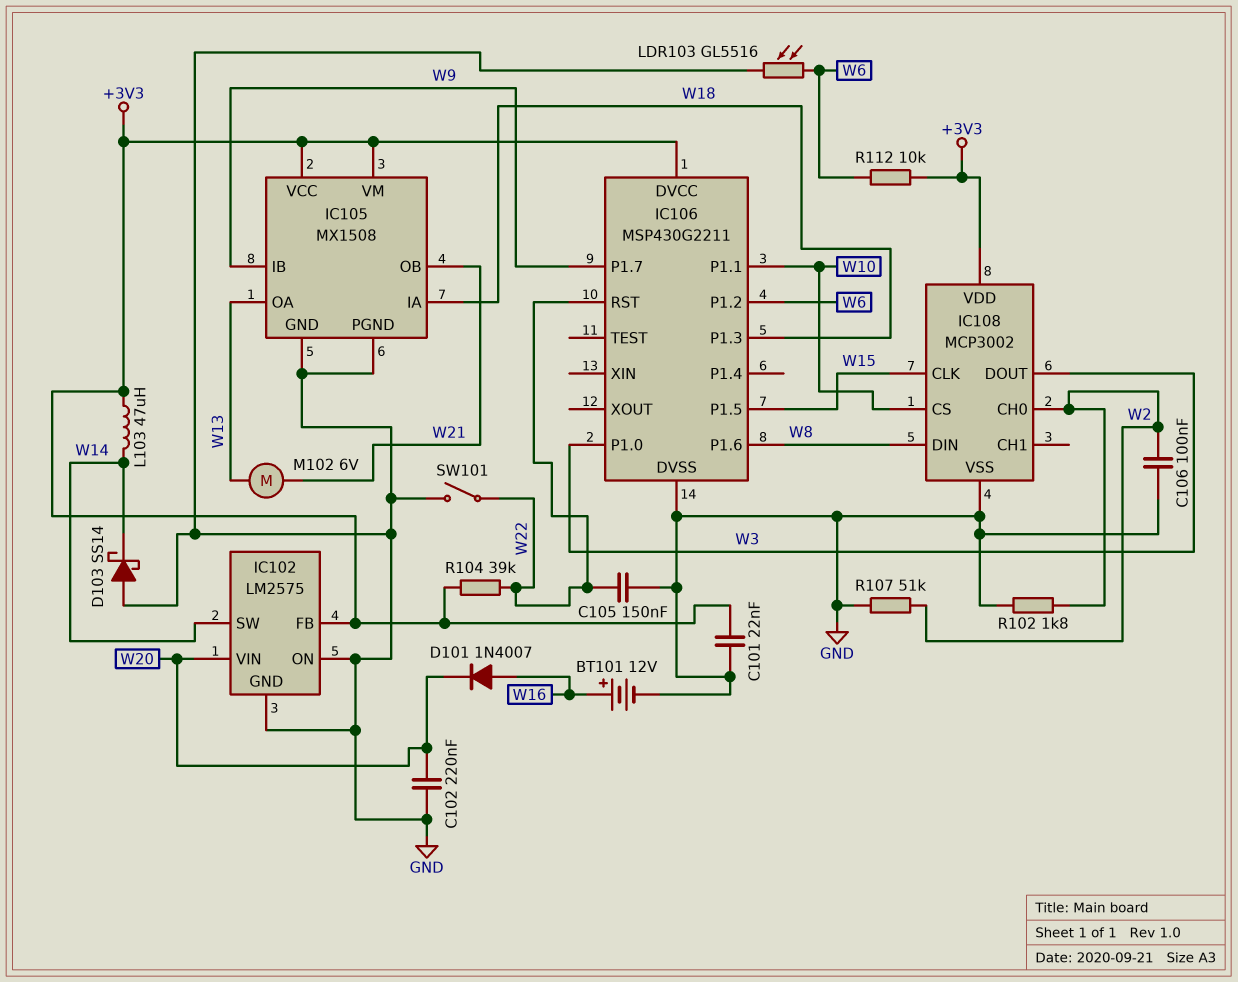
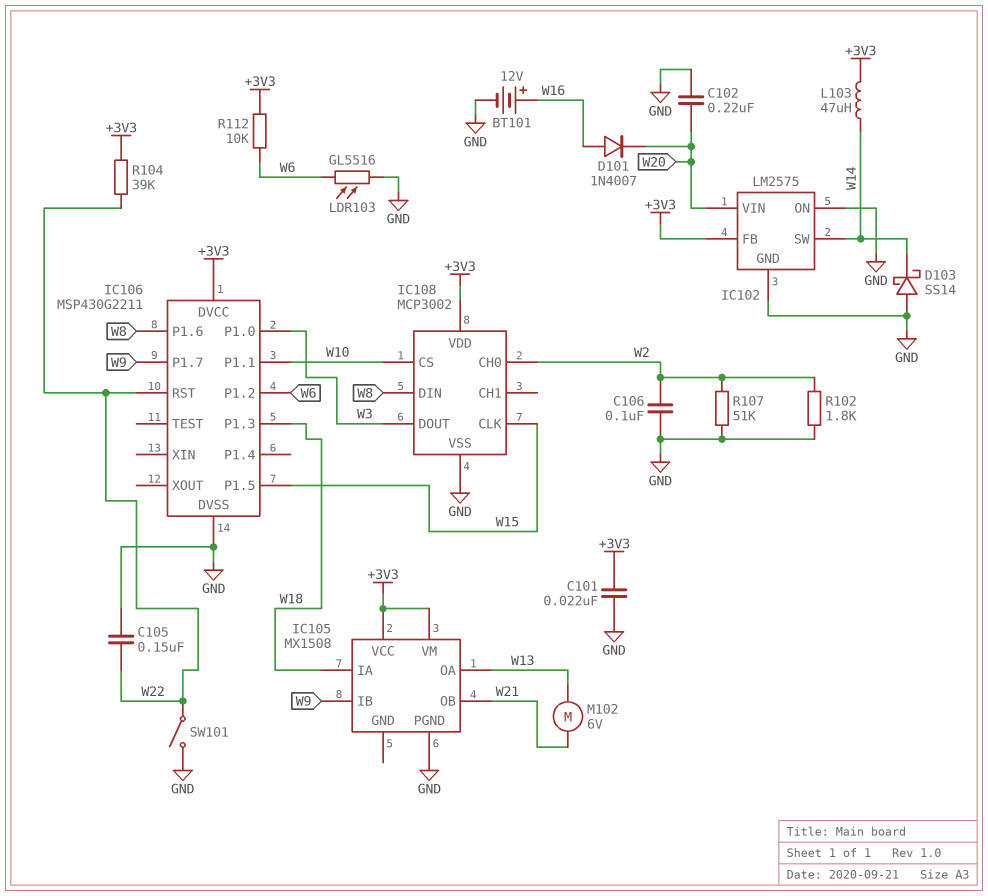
IC105 pin GND: GND -> none

